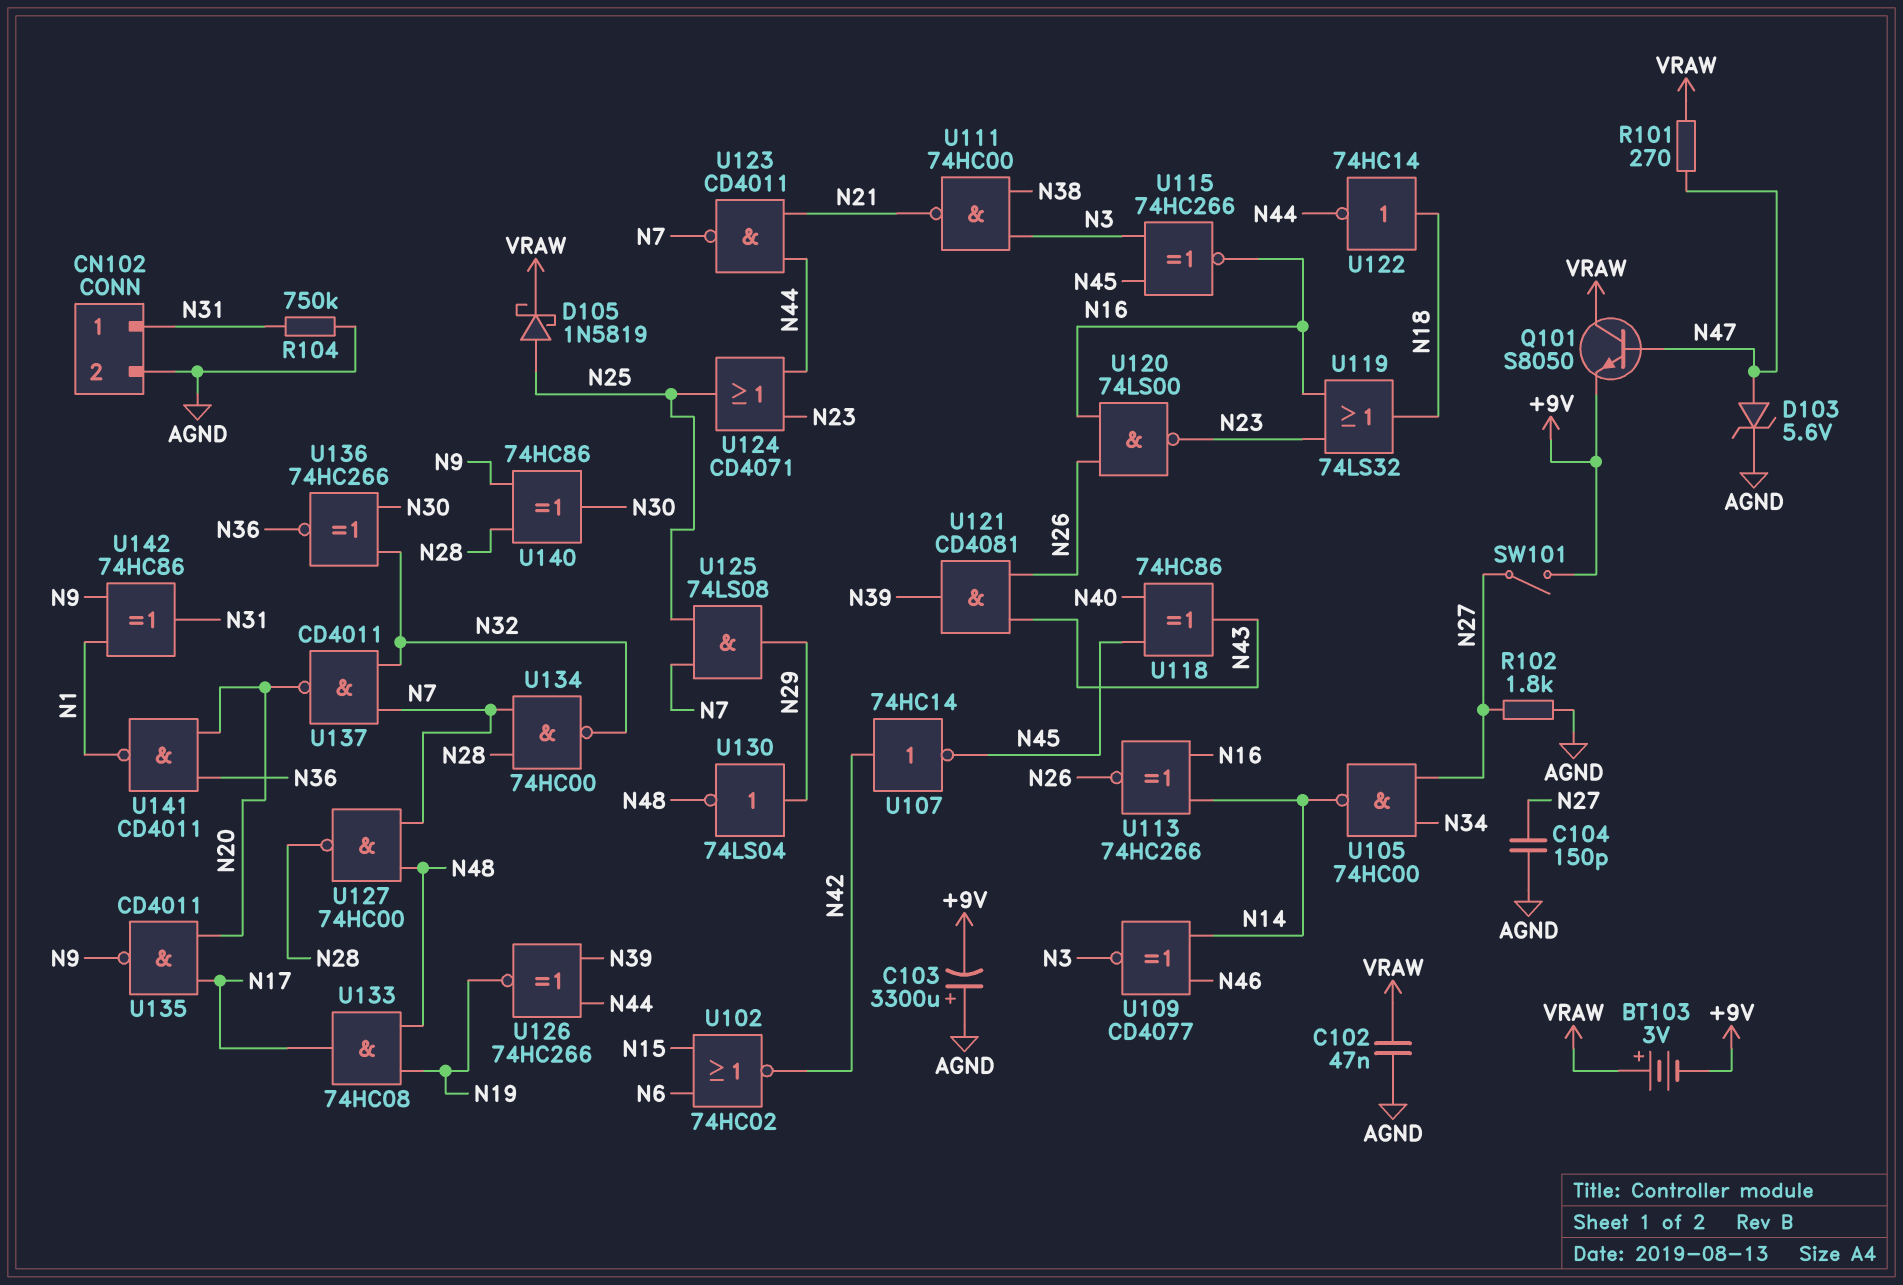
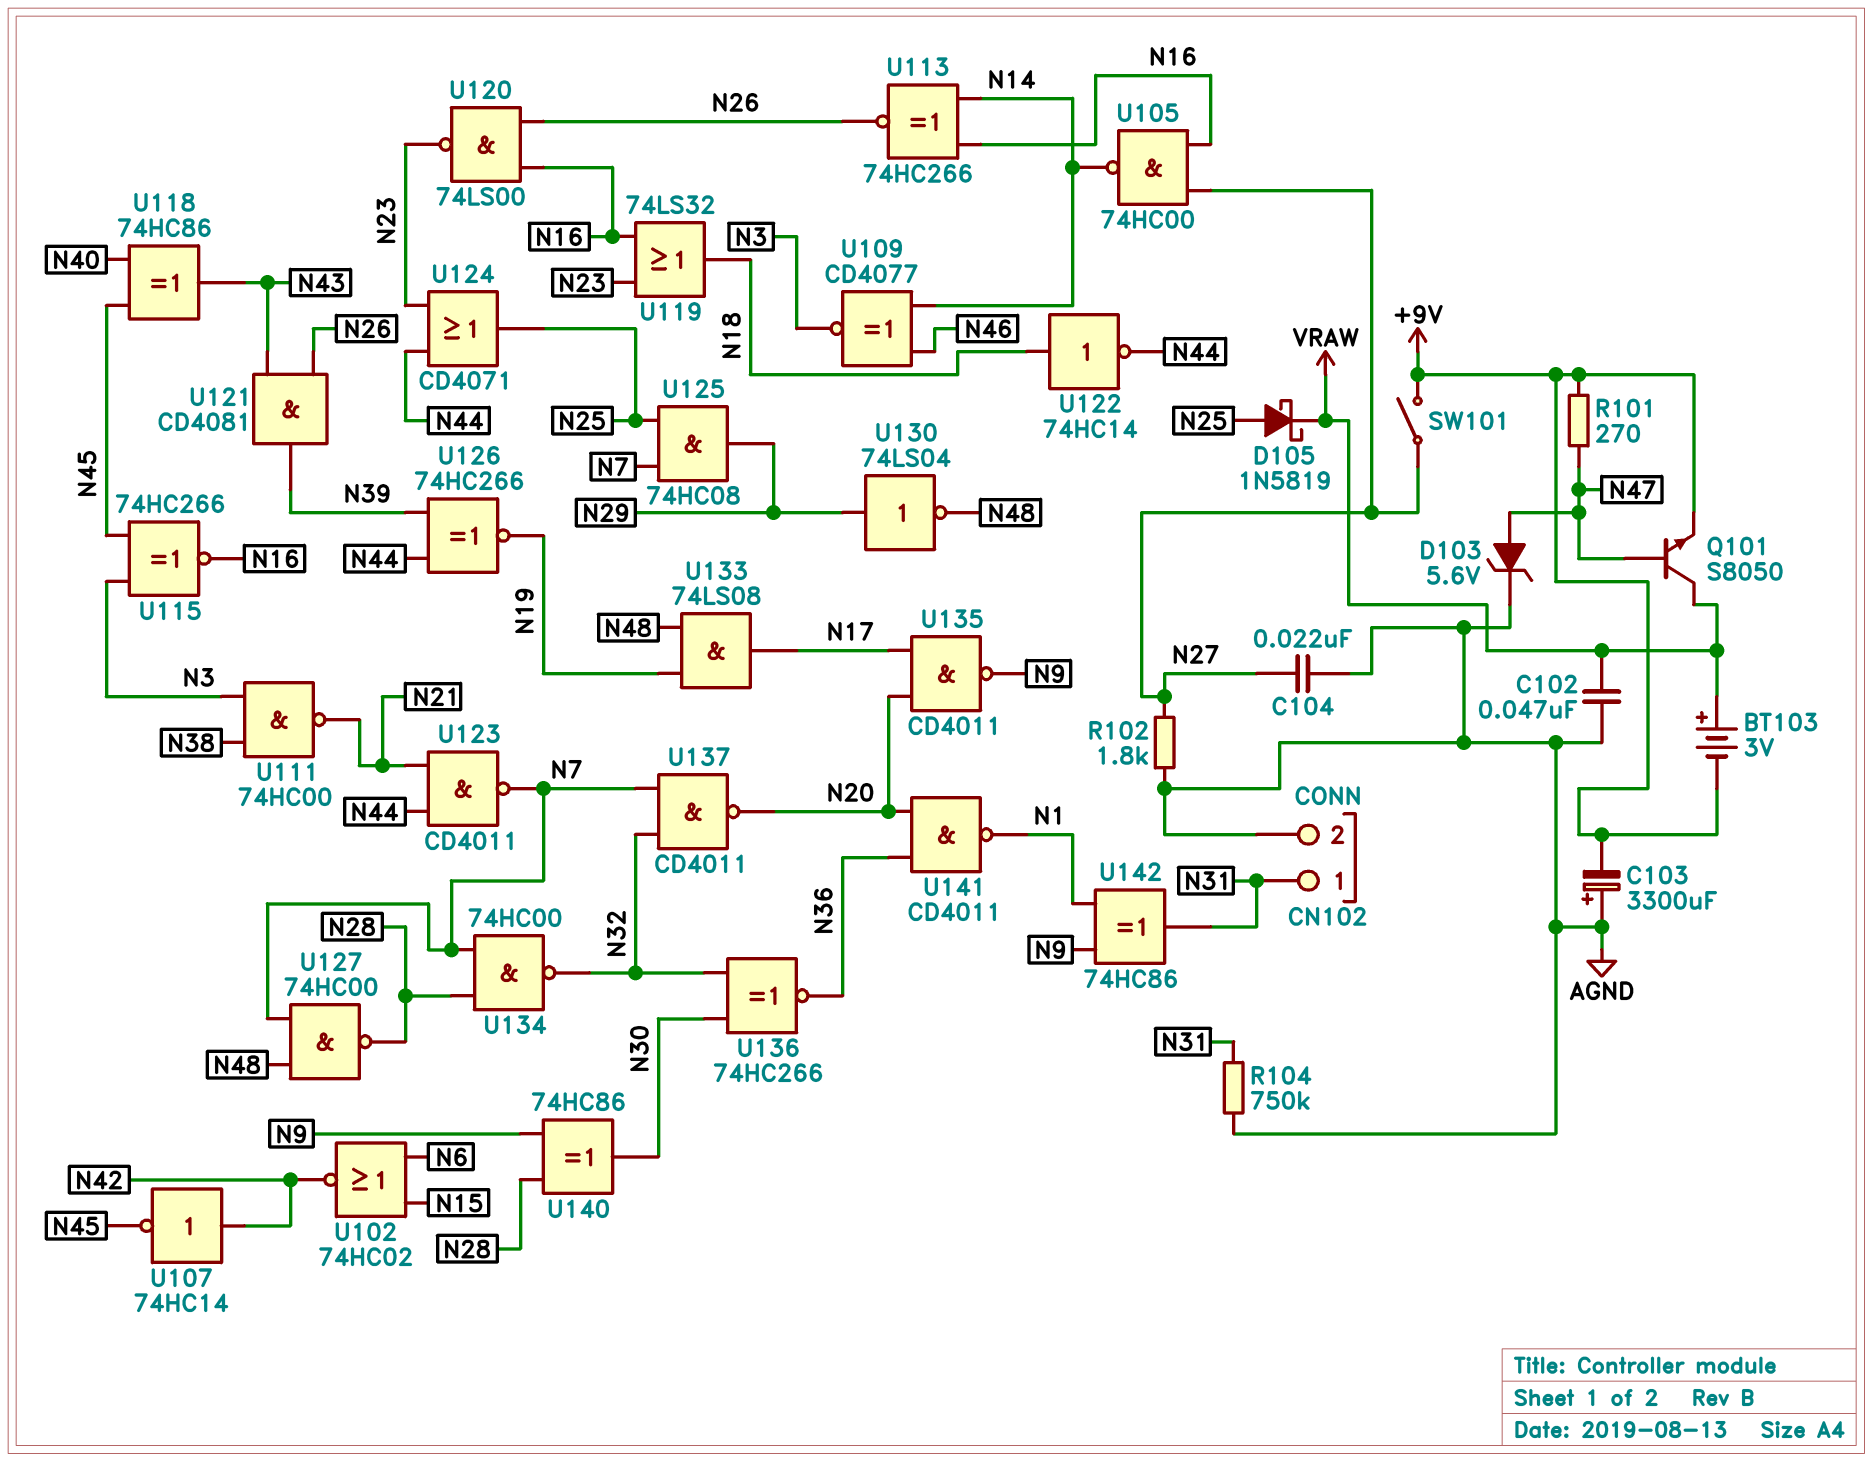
C104: 150pF (AGND, N27) -> 22nF (AGND, N27)
R101: 270 (N47, VRAW) -> 270 (+9V, N47)
U105: NAND 74HC00 (in N27, in N34, out N14) -> NAND 74HC00 (in N16, in N27, out N14)
U125: AND 74LS08 (in N7, in N25, out N29) -> AND 74HC08 (in N7, in N25, out N29)
U133: AND 74HC08 (in N19, in N48, out N17) -> AND 74LS08 (in N19, in N48, out N17)

